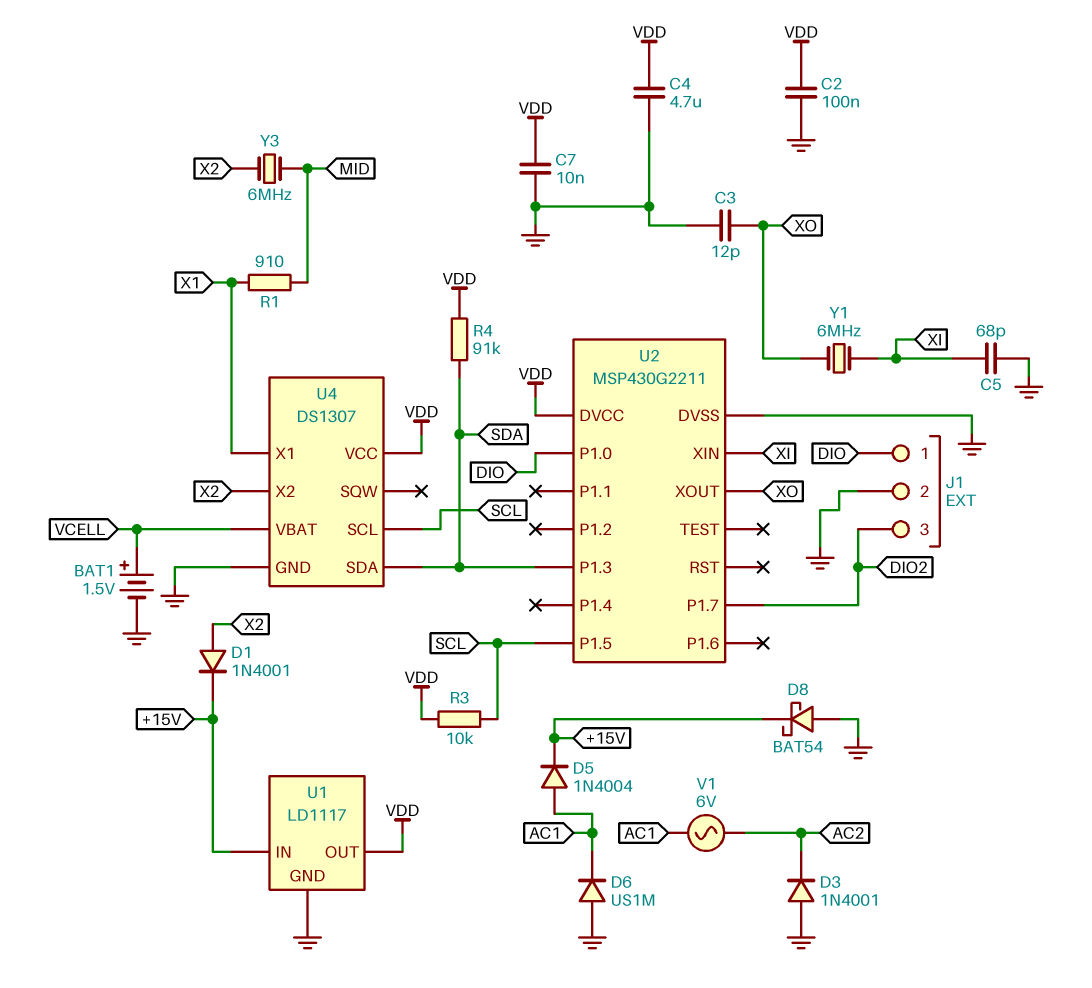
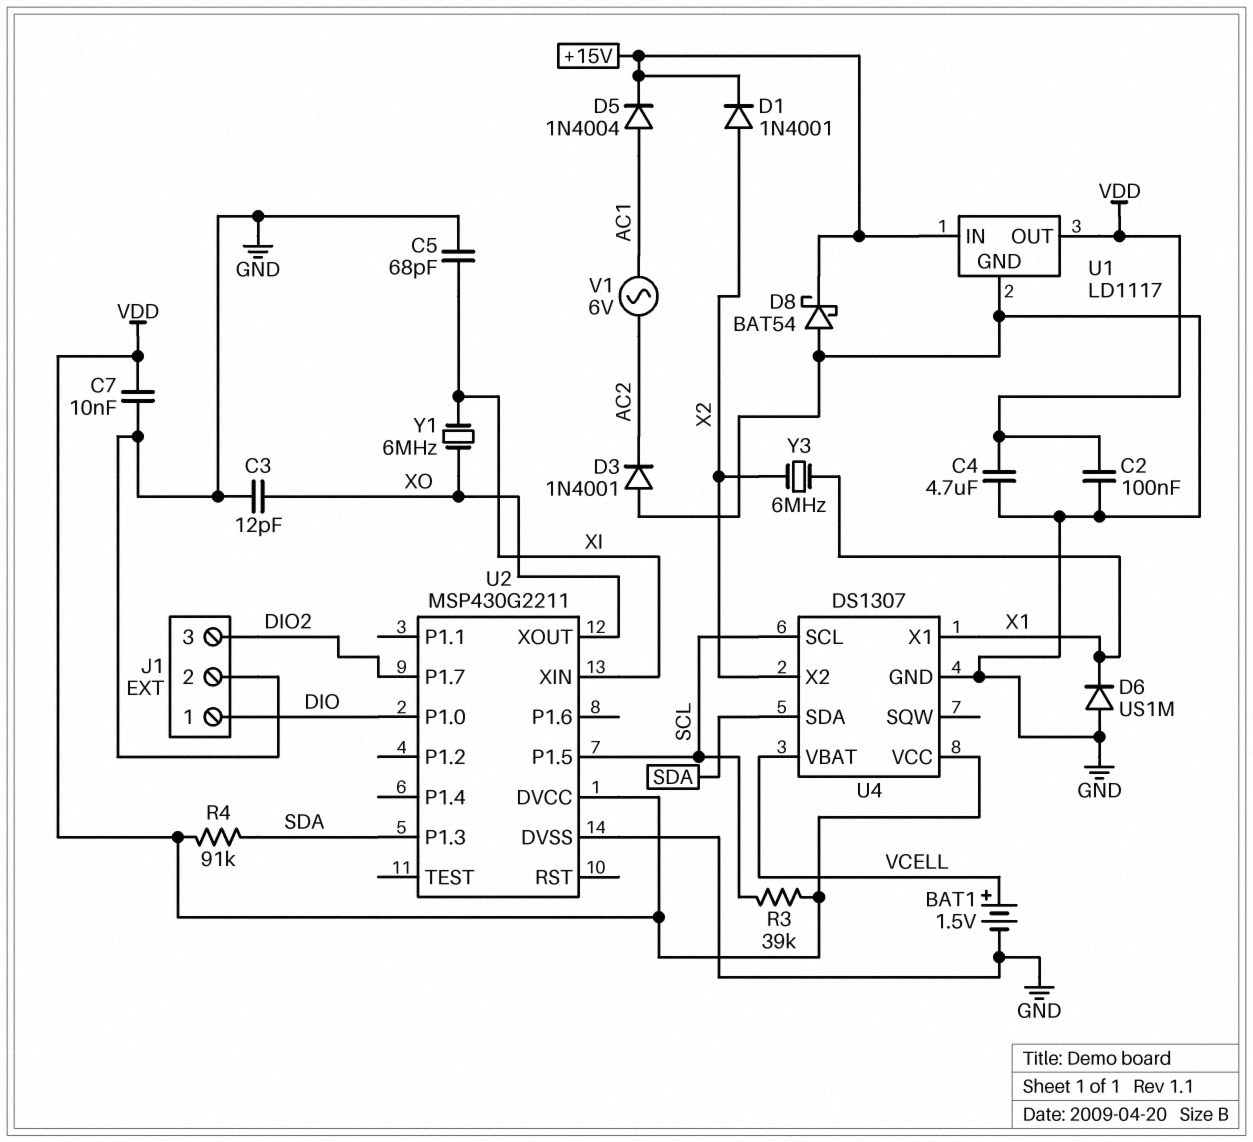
D6: diode US1M (A GND, K AC1) -> diode US1M (A GND, K X1)
R1: 910 (MID, X1) -> none
R3: 10k (SCL, VDD) -> 39k (SCL, VDD)
Y3: 6MHz (MID, X2) -> 6MHz (X1, X2)

